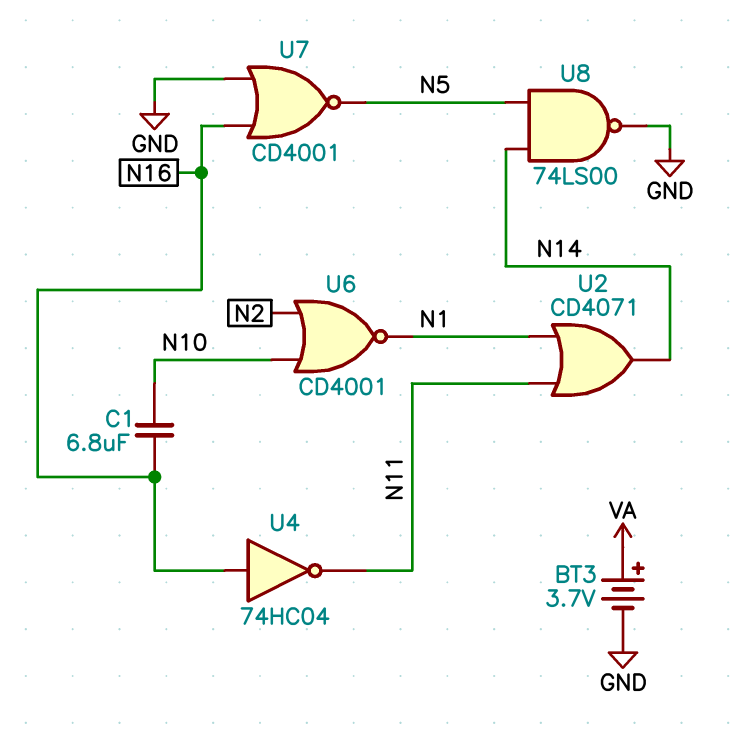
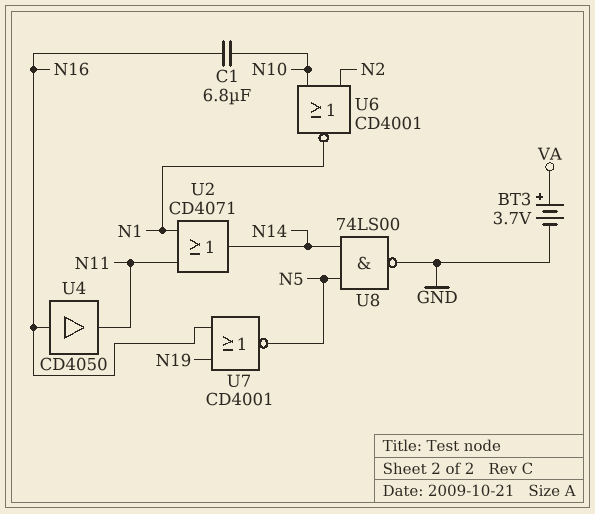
U4: NOT 74HC04 (in N16, out N11) -> buffer CD4050 (in N16, out N11)
U7: NOR CD4001 (in GND, in N16, out N5) -> NOR CD4001 (in N16, in N19, out N5)

